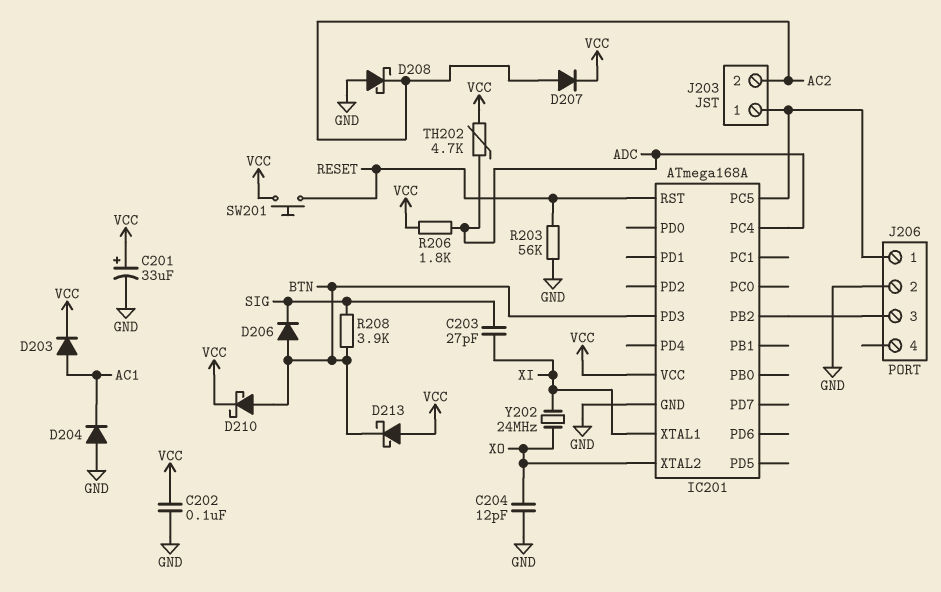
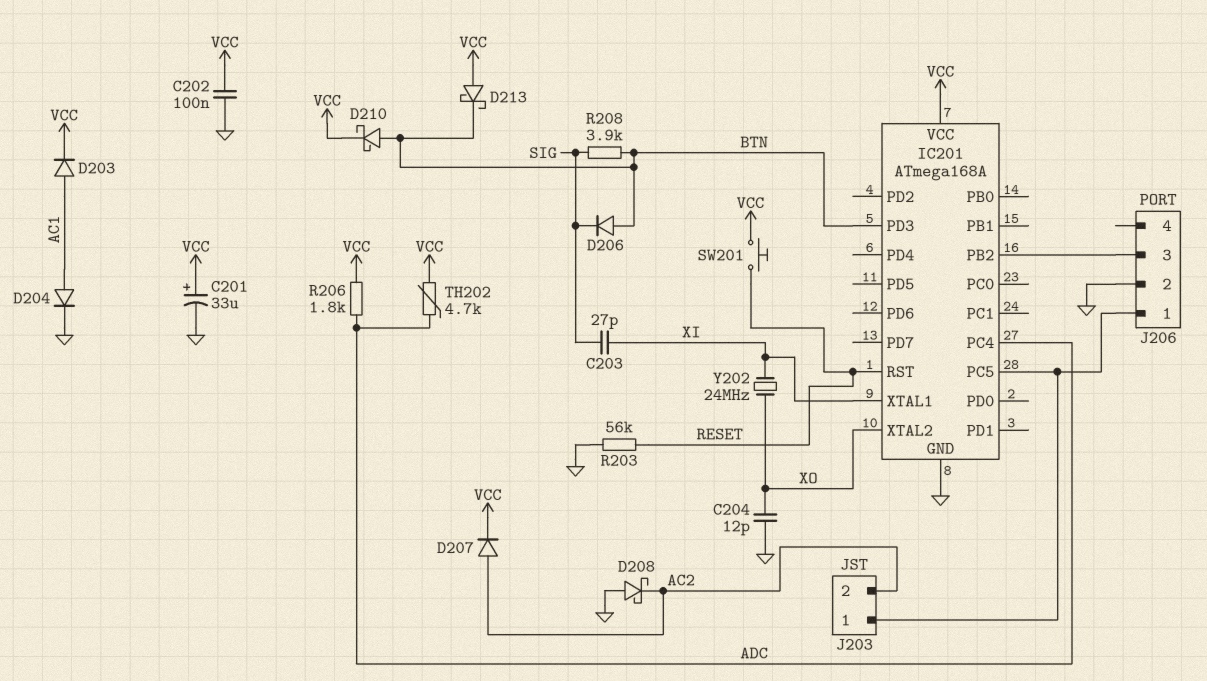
D204: diode (A GND, K AC1) -> diode (A AC1, K GND)

